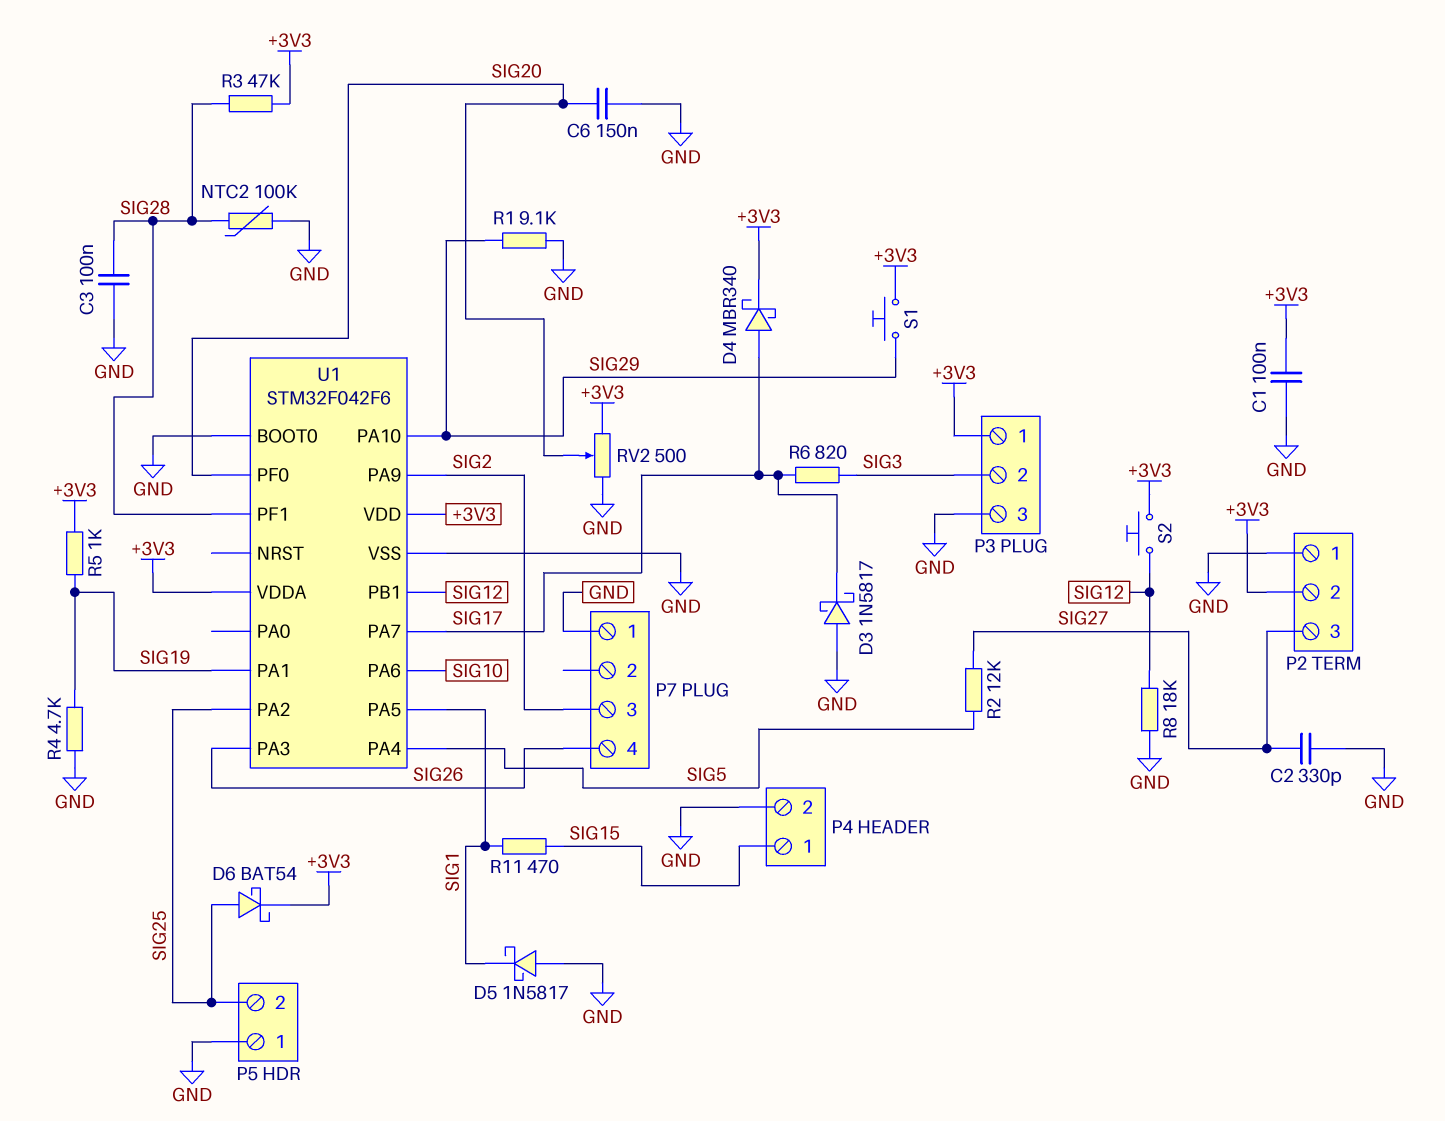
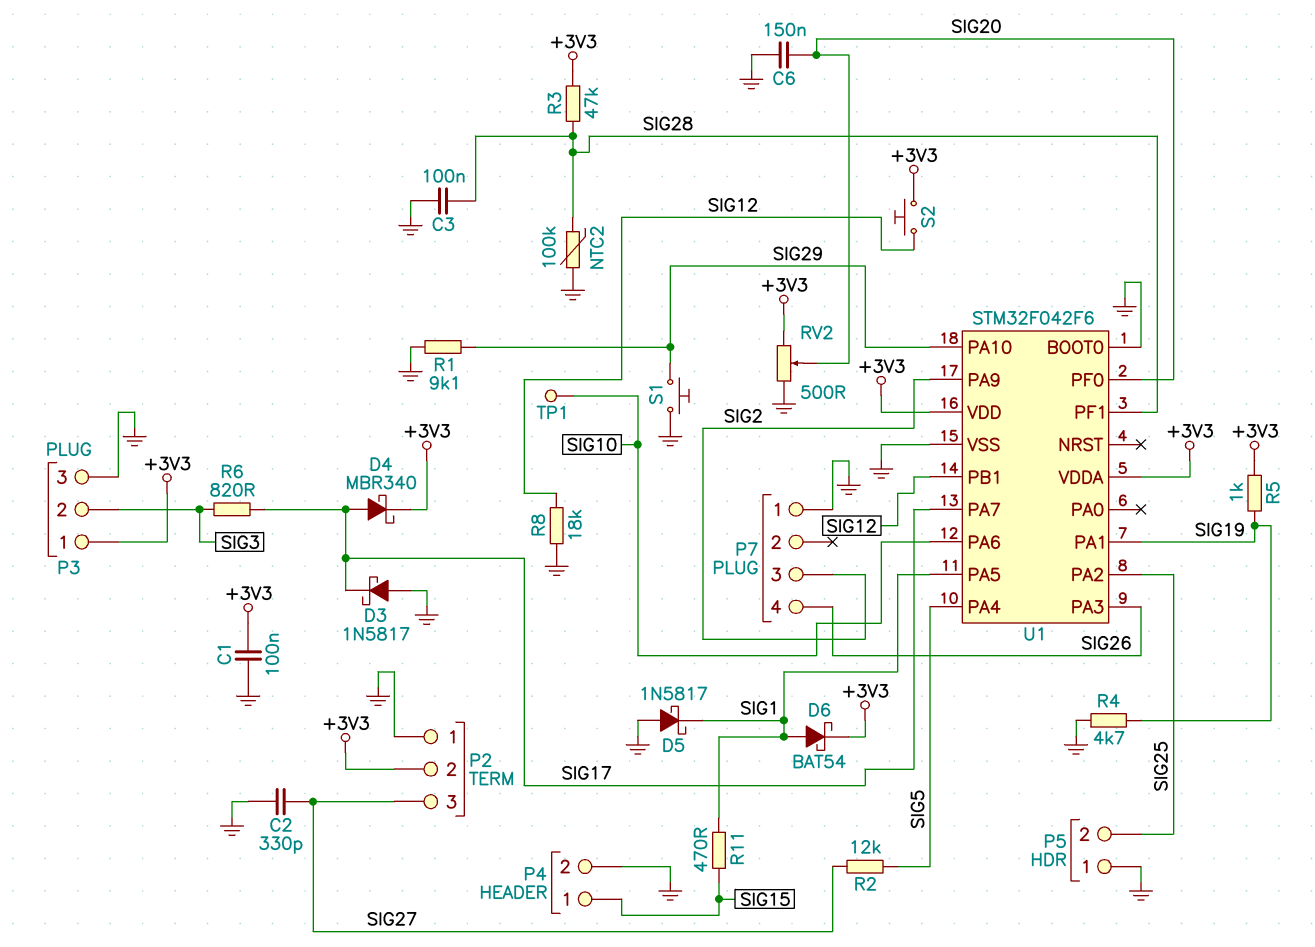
D6: schottky BAT54 (A SIG25, K +3V3) -> schottky BAT54 (A SIG1, K +3V3)
S1: button (+3V3, SIG29) -> button (GND, SIG29)
TP1: none -> test point (SIG10)

